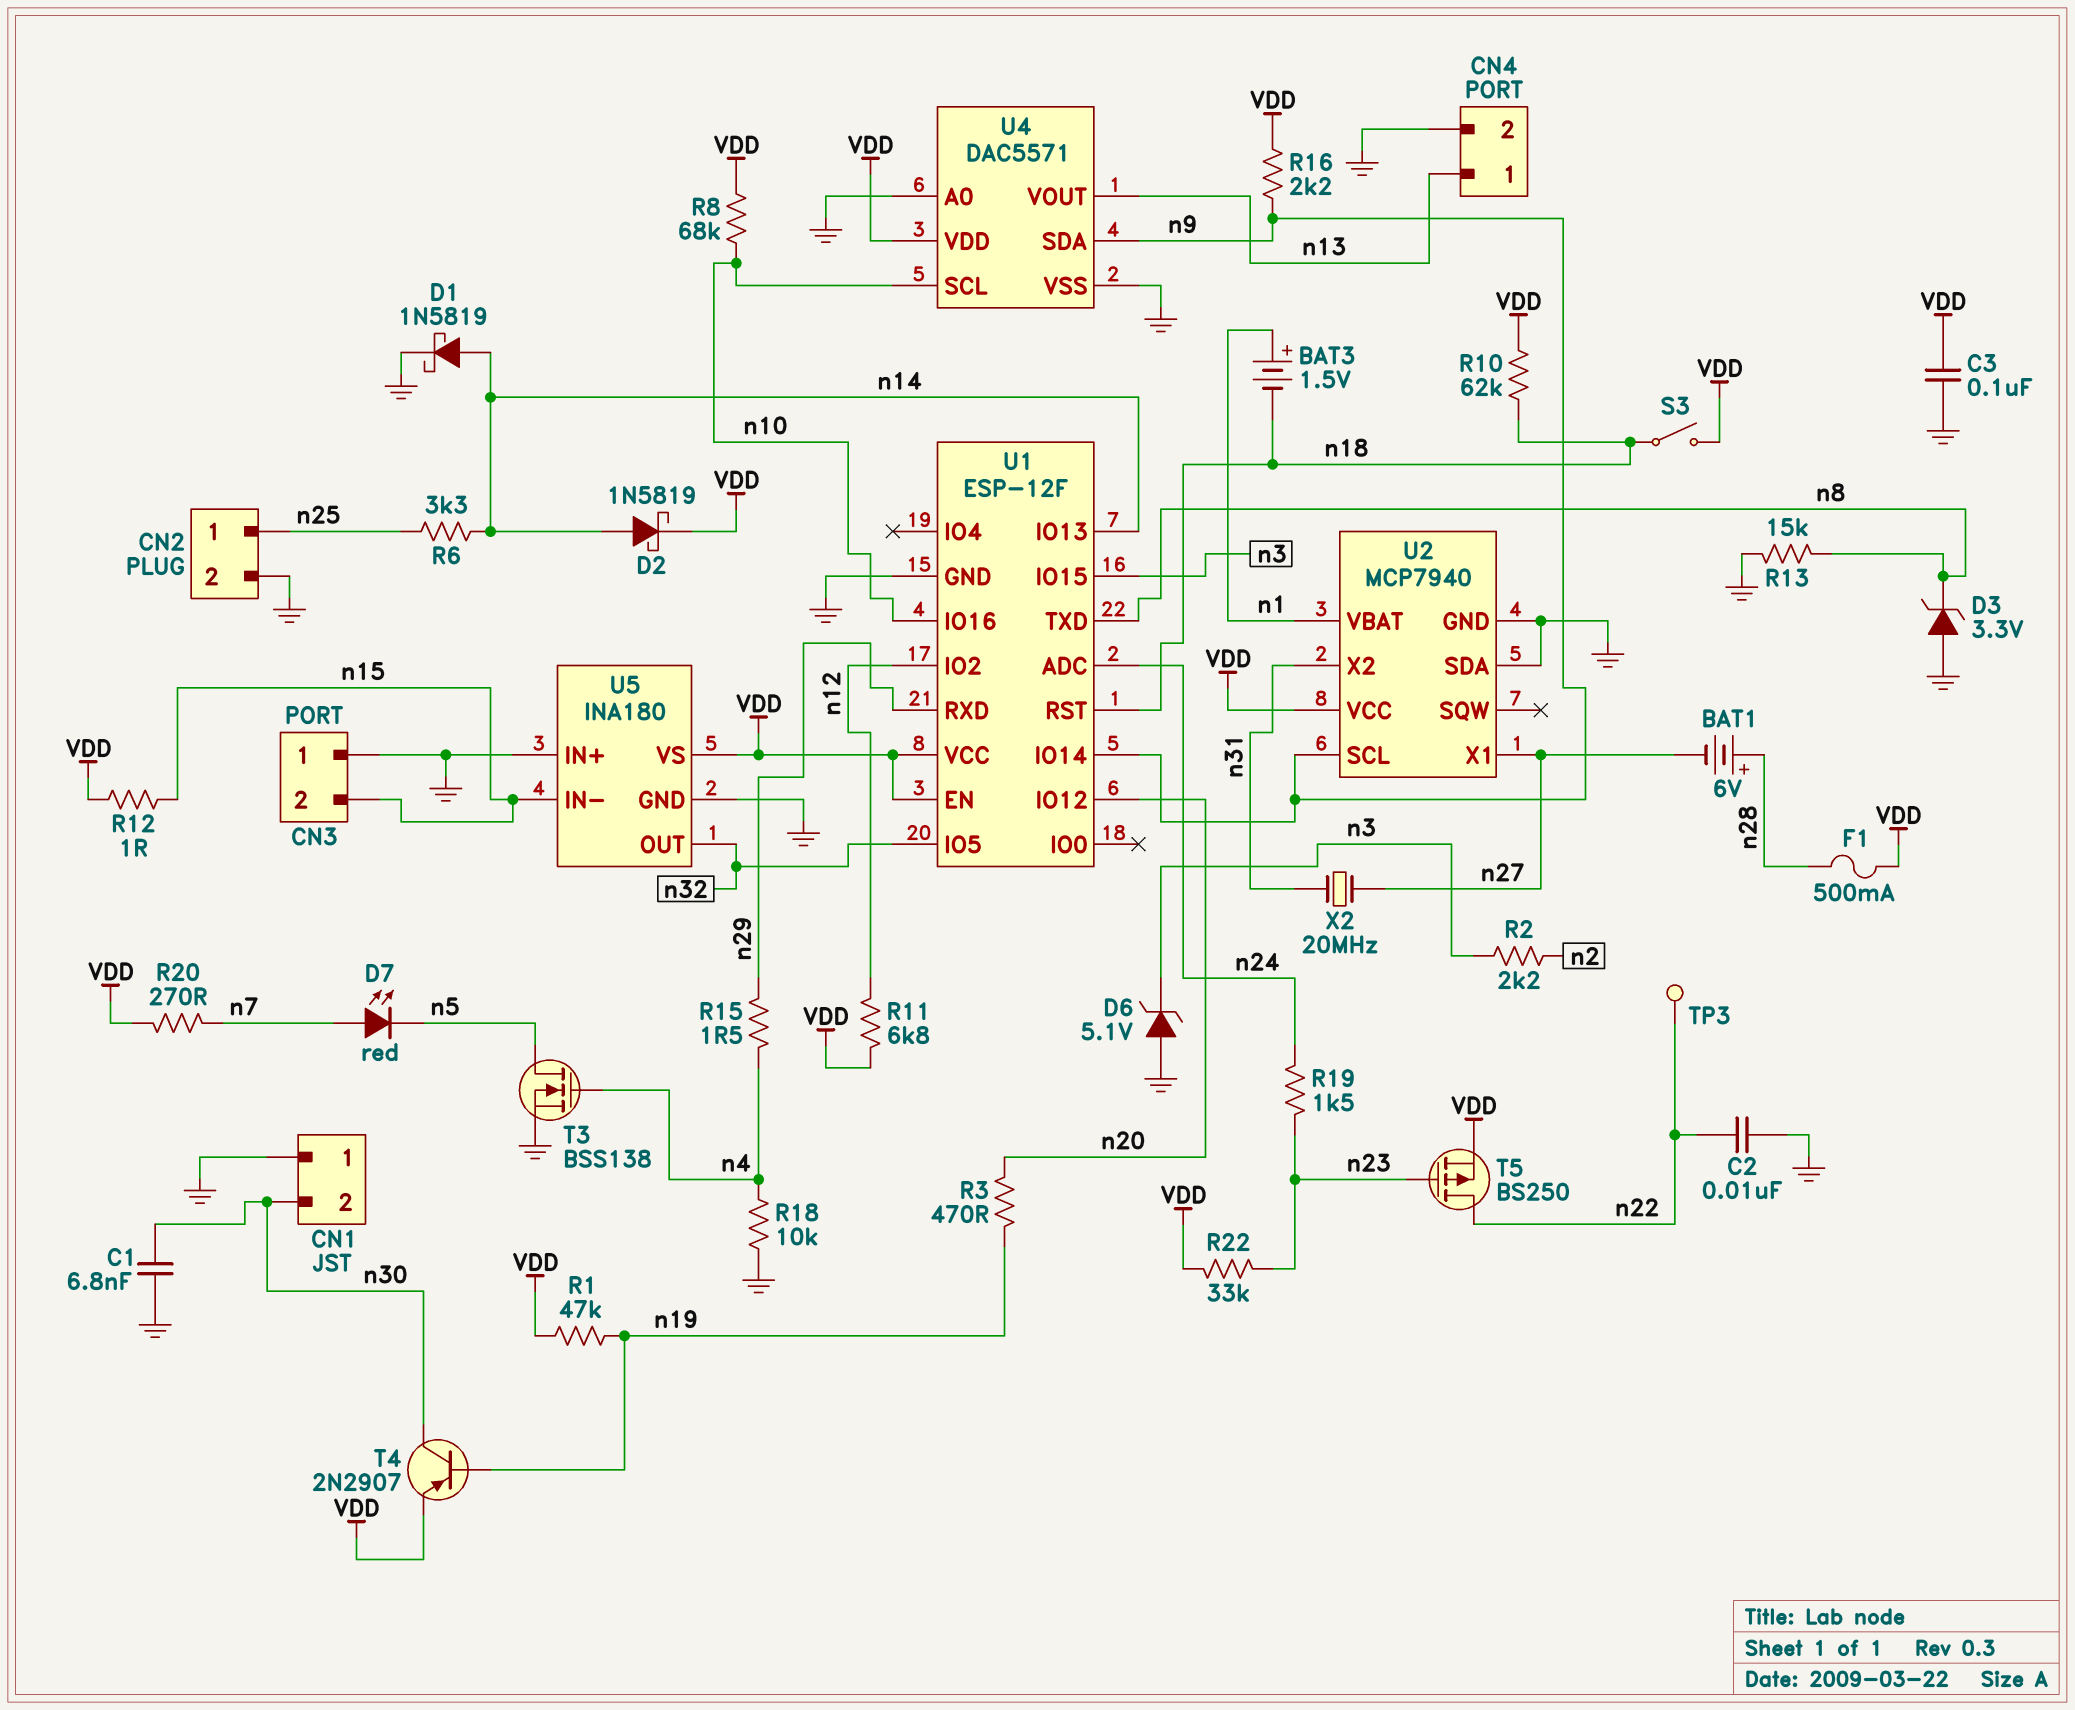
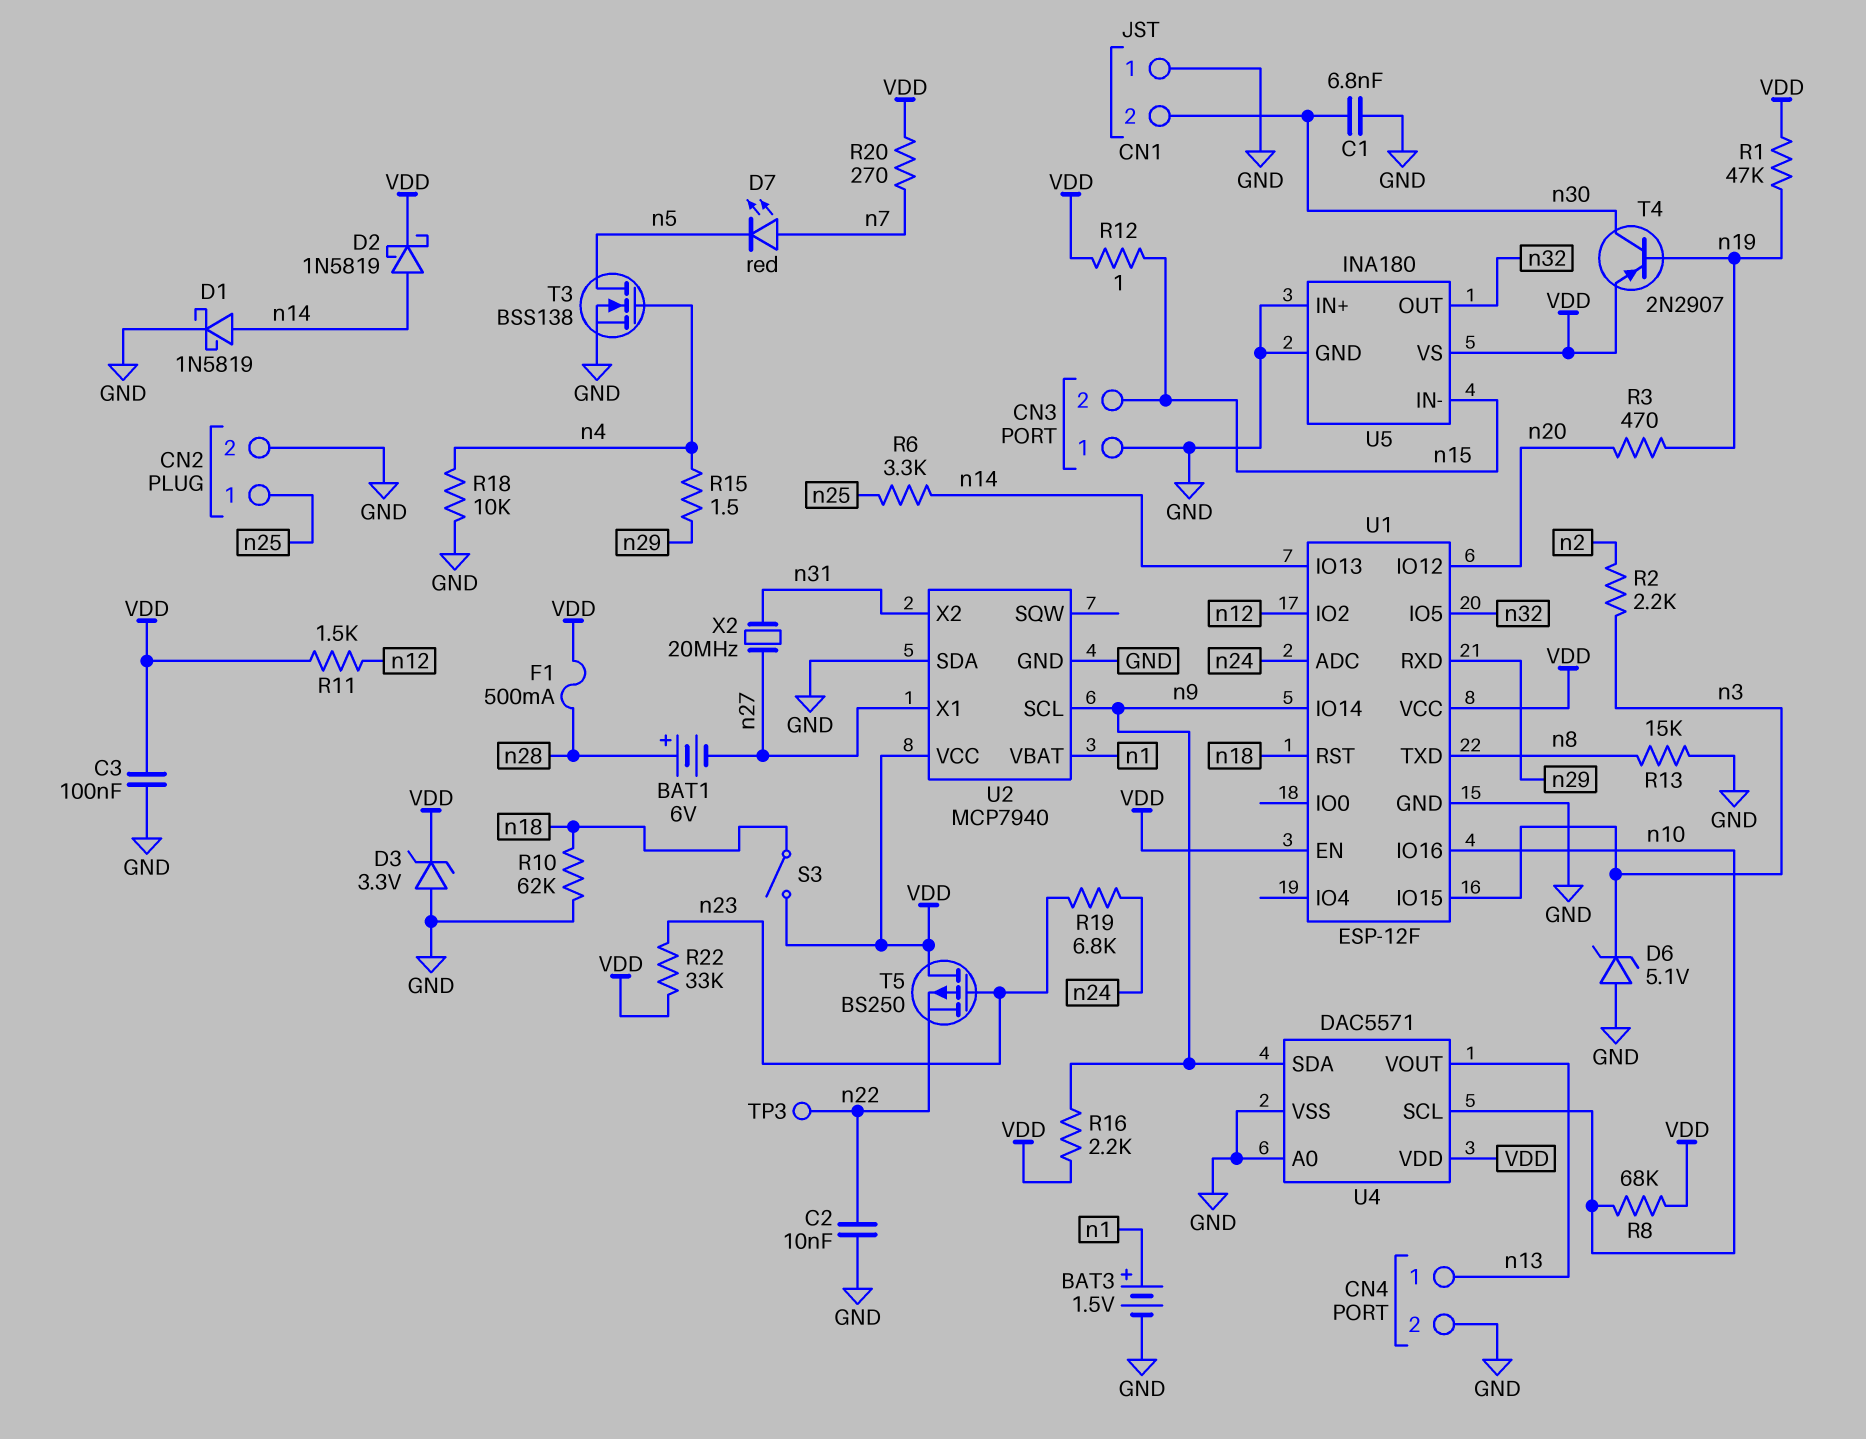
BAT3: 1.5V (plus n1, minus n18) -> 1.5V (plus n1, minus GND)
D3: zener 3.3V (A GND, K n8) -> zener 3.3V (A GND, K VDD)
R10: 62k (VDD, n18) -> 62k (GND, n18)
R11: 6.8k (VDD, n12) -> 1.5k (VDD, n12)
R19: 1.5k (n23, n24) -> 6.8k (n23, n24)
T5: PMOS BS250 (G n23, D n22, S VDD) -> PMOS BS250 (G n23, D VDD, S n22)

